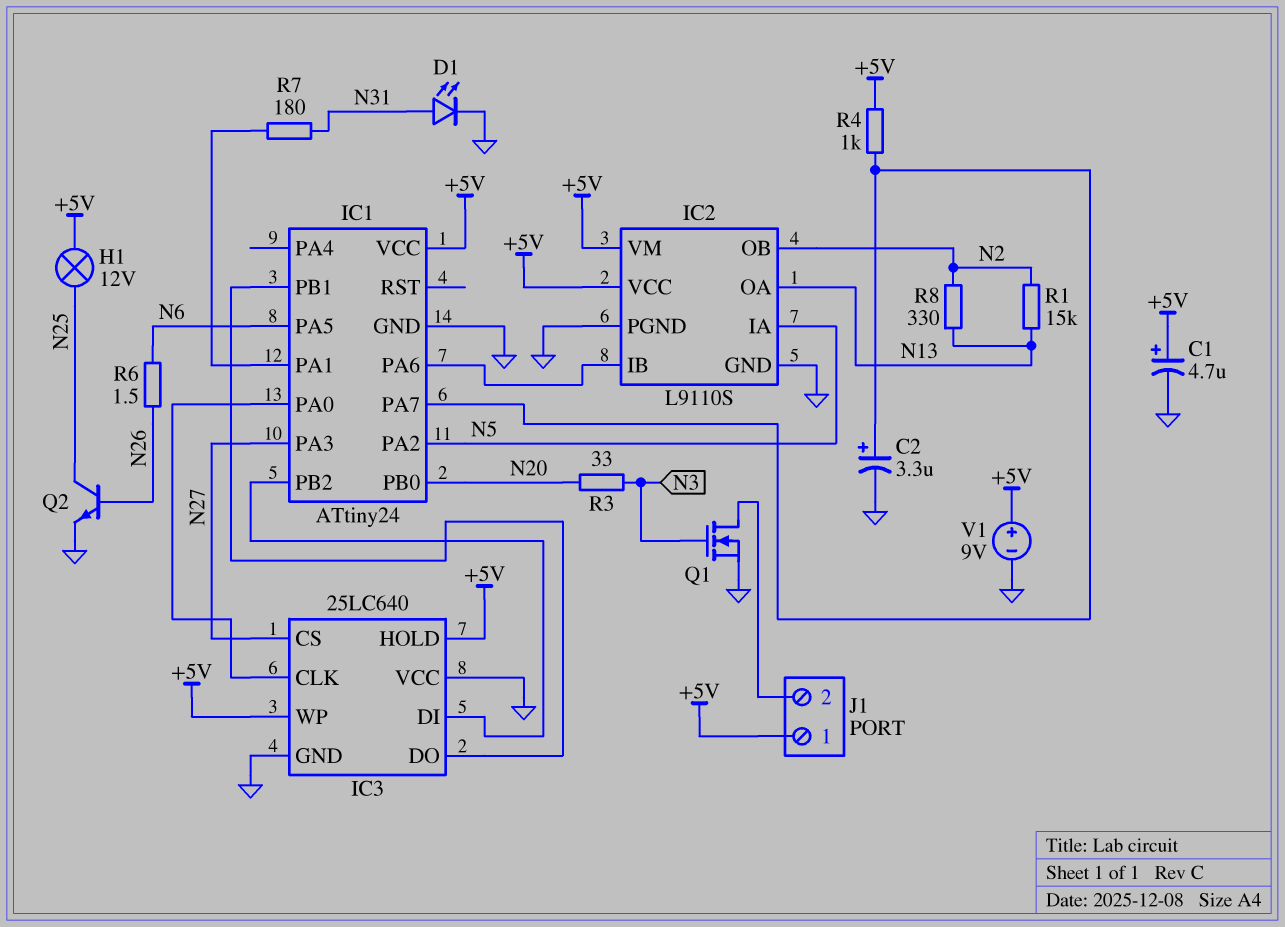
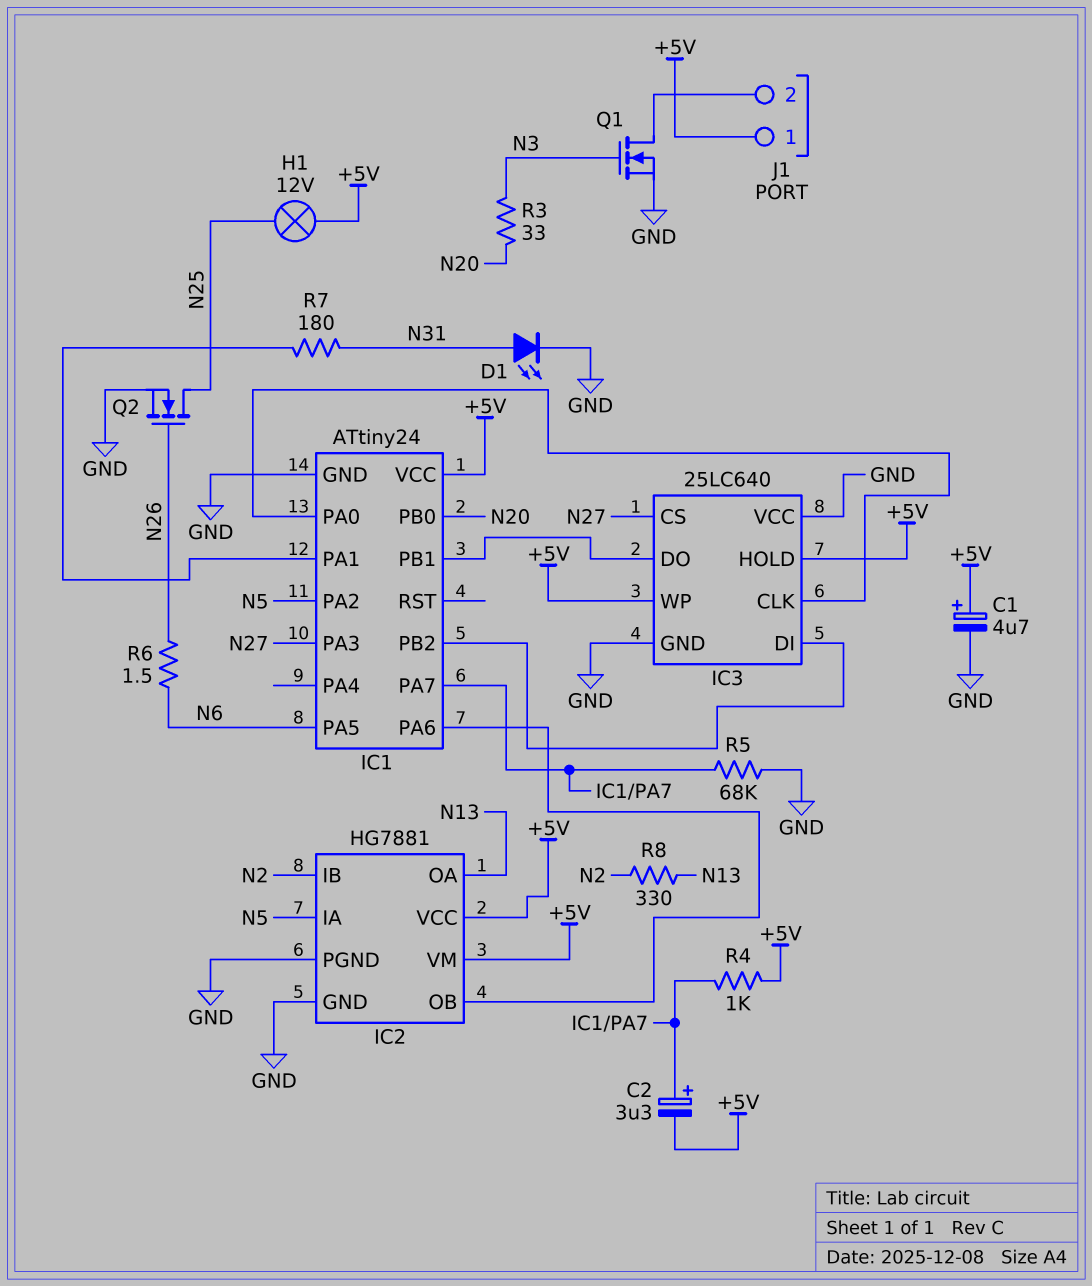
C2: 3.3uF (plus IC1/PA7, minus GND) -> 3.3uF (plus IC1/PA7, minus +5V)
IC2: L9110S -> HG7881
IC2 pin IB: IC1/PA6 -> N2
IC2 pin OB: N2 -> IC1/PA6
Q2: NPN (B N26, C N25, E GND) -> NMOS (G N26, D N25, S GND)
R1: 15k (N2, N13) -> none
R5: none -> 68k (GND, IC1/PA7)
V1: 9V (plus +5V, minus GND) -> none

